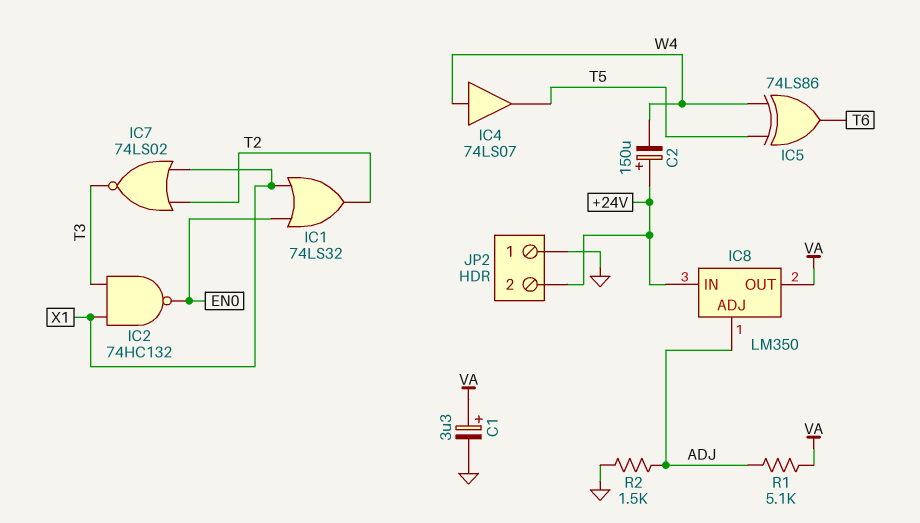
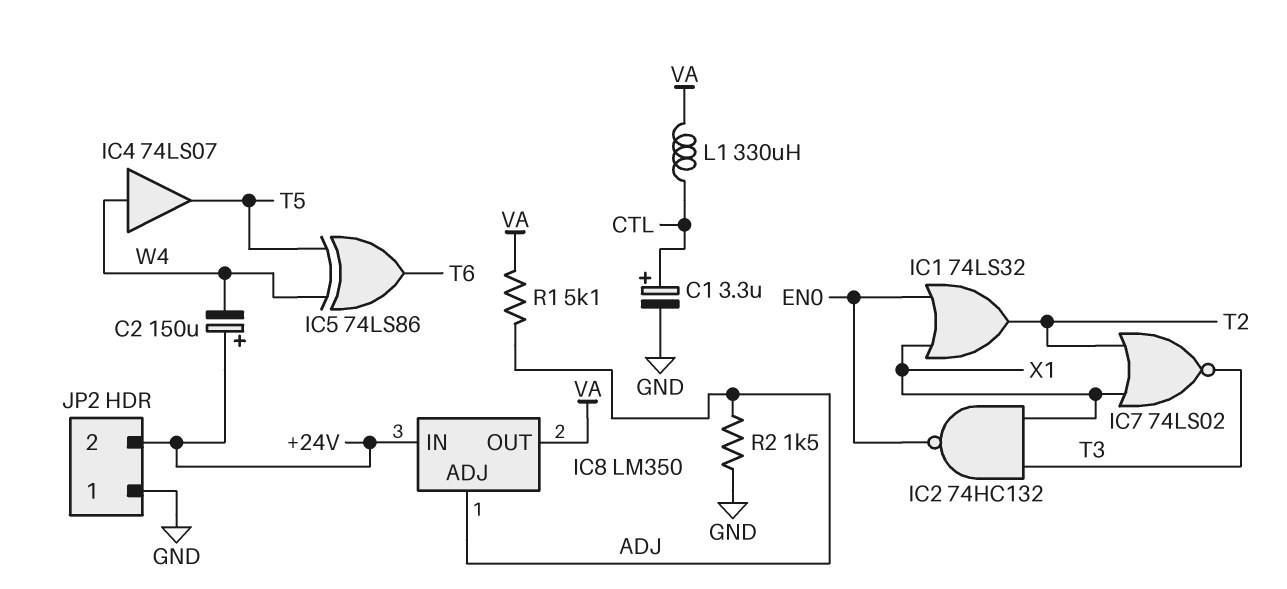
C1: 3.3uF (plus VA, minus GND) -> 3.3uF (plus CTL, minus GND)
L1: none -> 330uH (CTL, VA)

